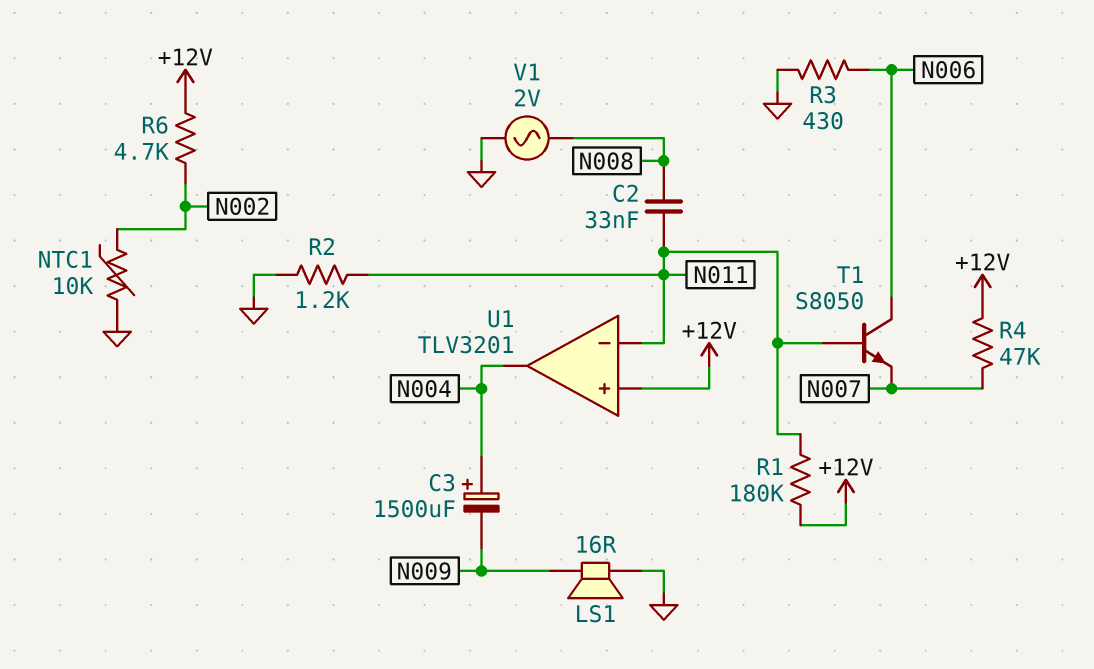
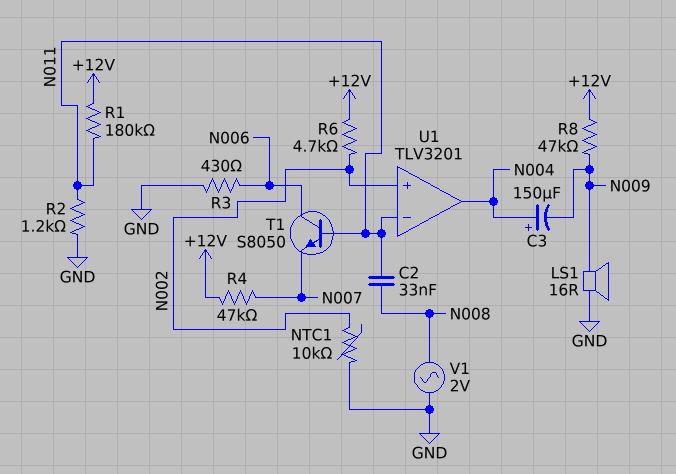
C3: 1500uF (plus N004, minus N009) -> 150uF (plus N004, minus N009)
R8: none -> 47k (+12V, N009)
U1 pin in+: +12V -> N002

